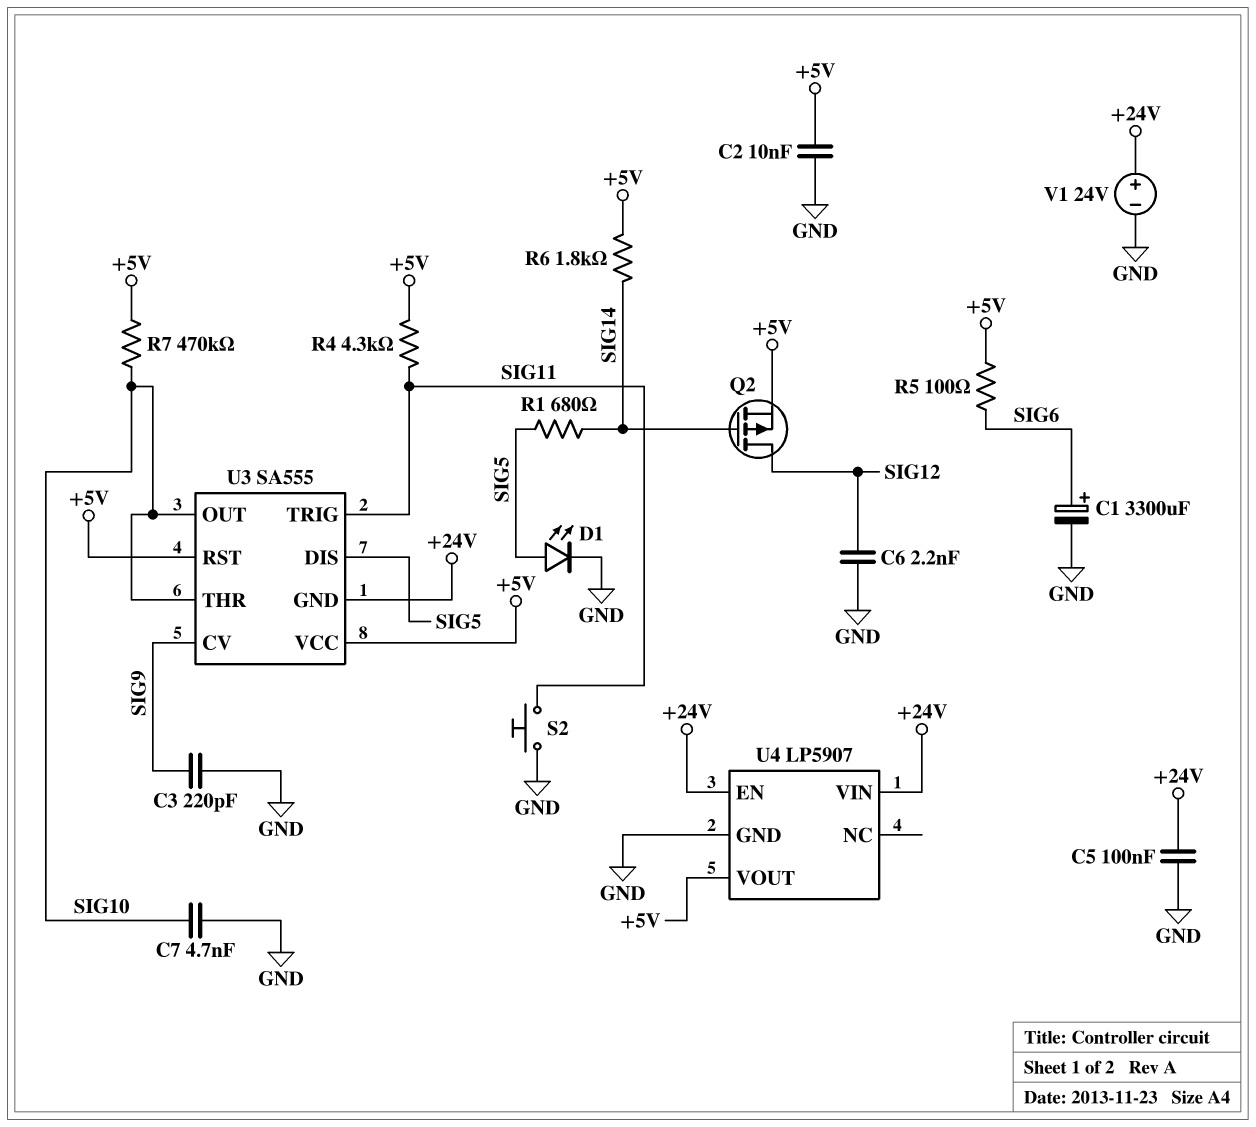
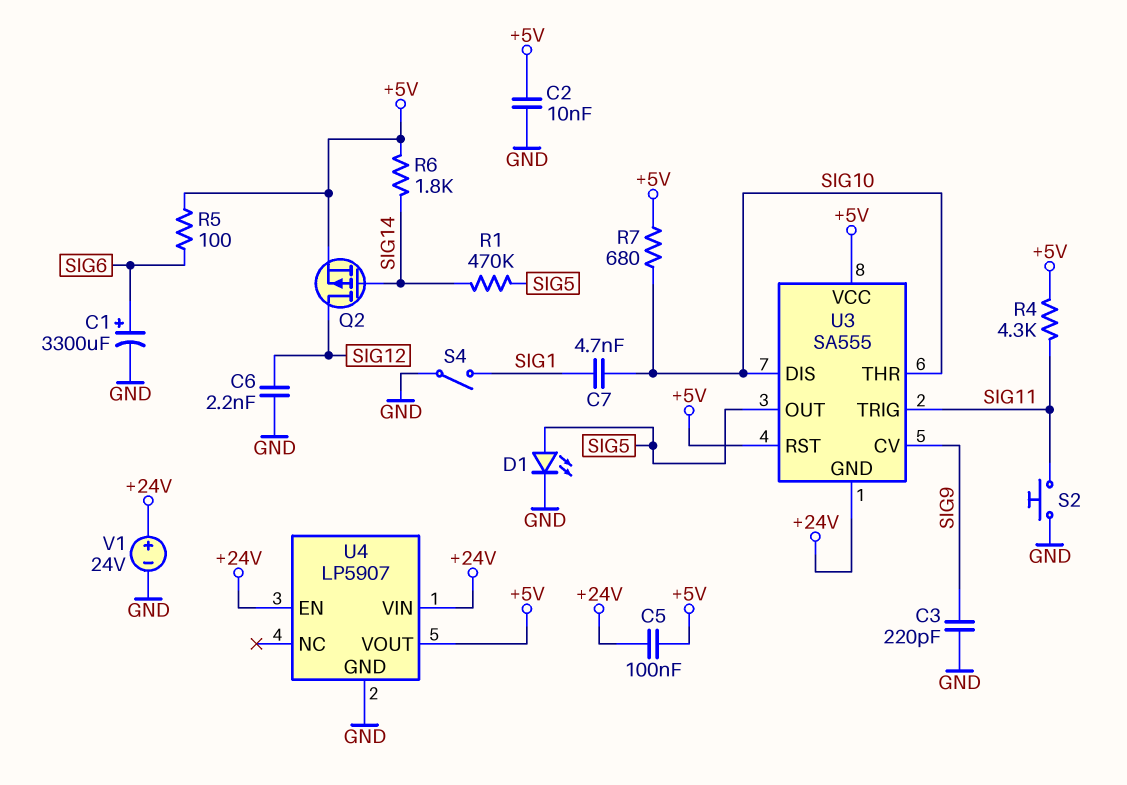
C5: 100nF (+24V, GND) -> 100nF (+5V, +24V)
C7: 4.7nF (GND, SIG10) -> 4.7nF (SIG1, SIG10)
R1: 680 (SIG5, SIG14) -> 470k (SIG5, SIG14)
R7: 470k (+5V, SIG10) -> 680 (+5V, SIG10)
S4: none -> switch (GND, SIG1)
U3 pin DIS: SIG5 -> SIG10
U3 pin OUT: SIG10 -> SIG5

